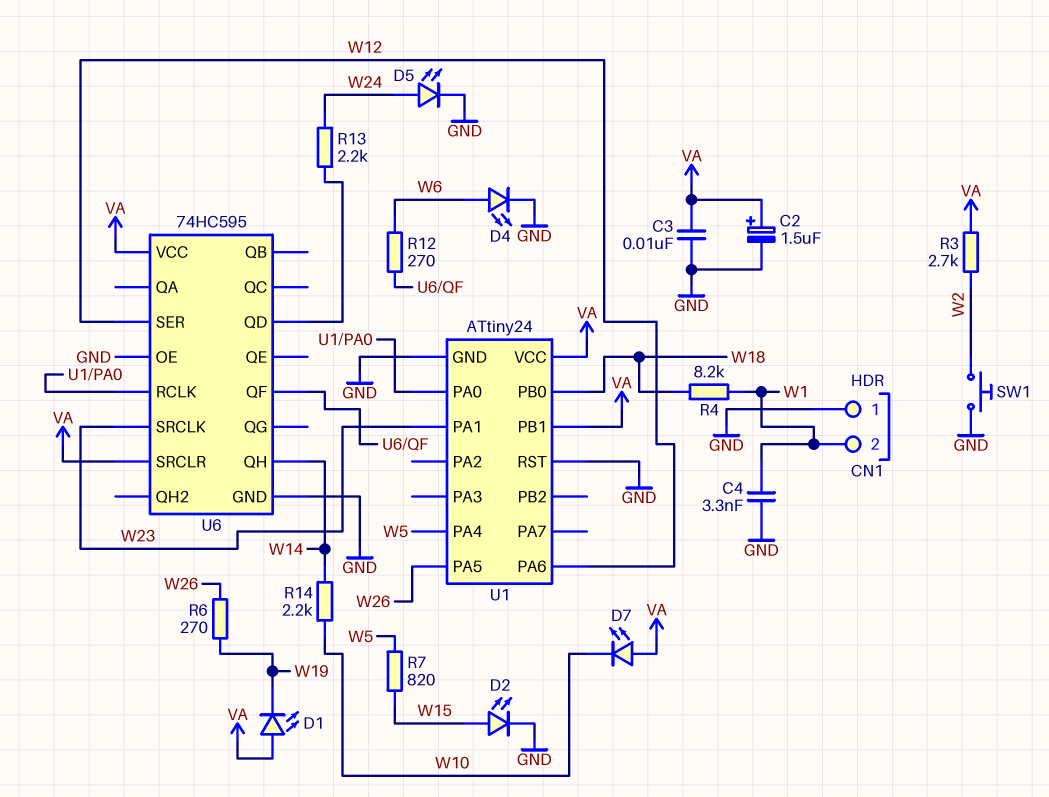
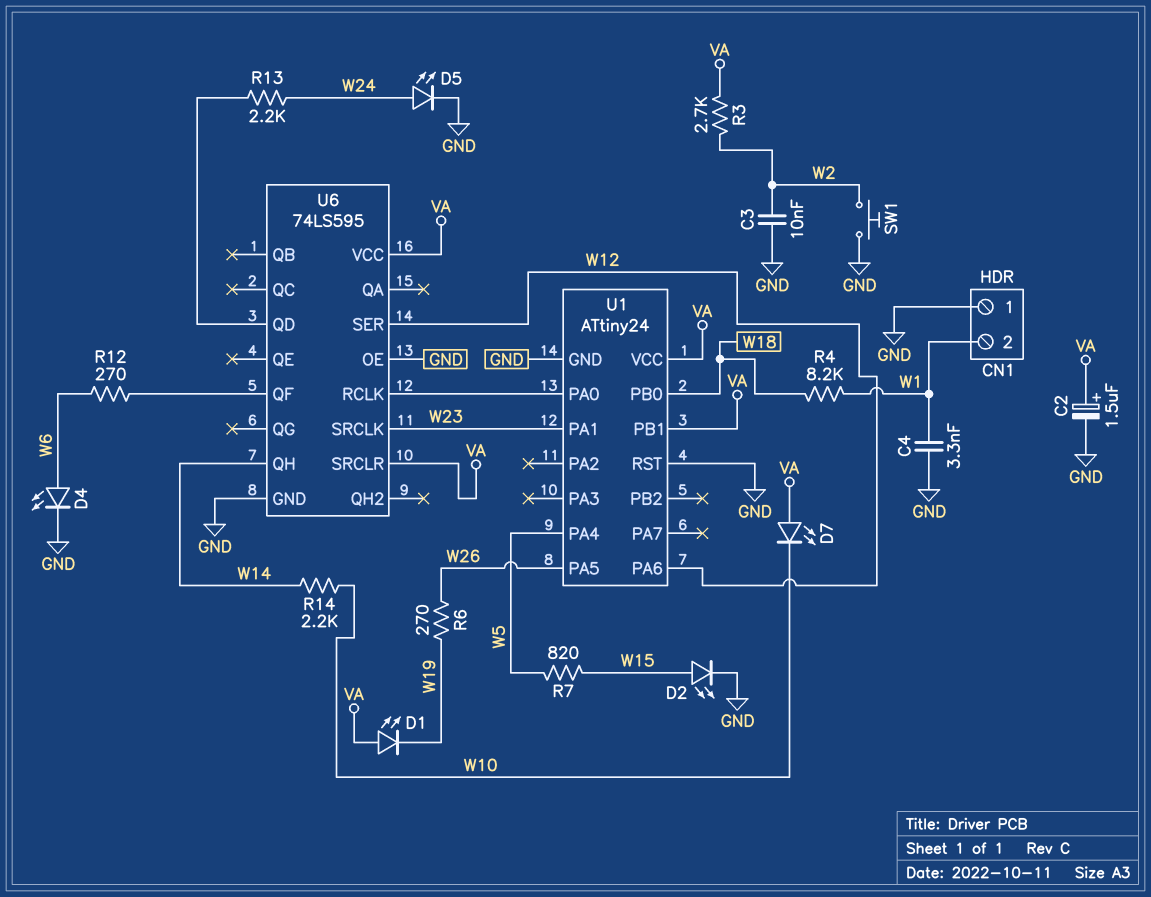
C3: 10nF (GND, VA) -> 10nF (GND, W2)
U6: 74HC595 -> 74LS595

